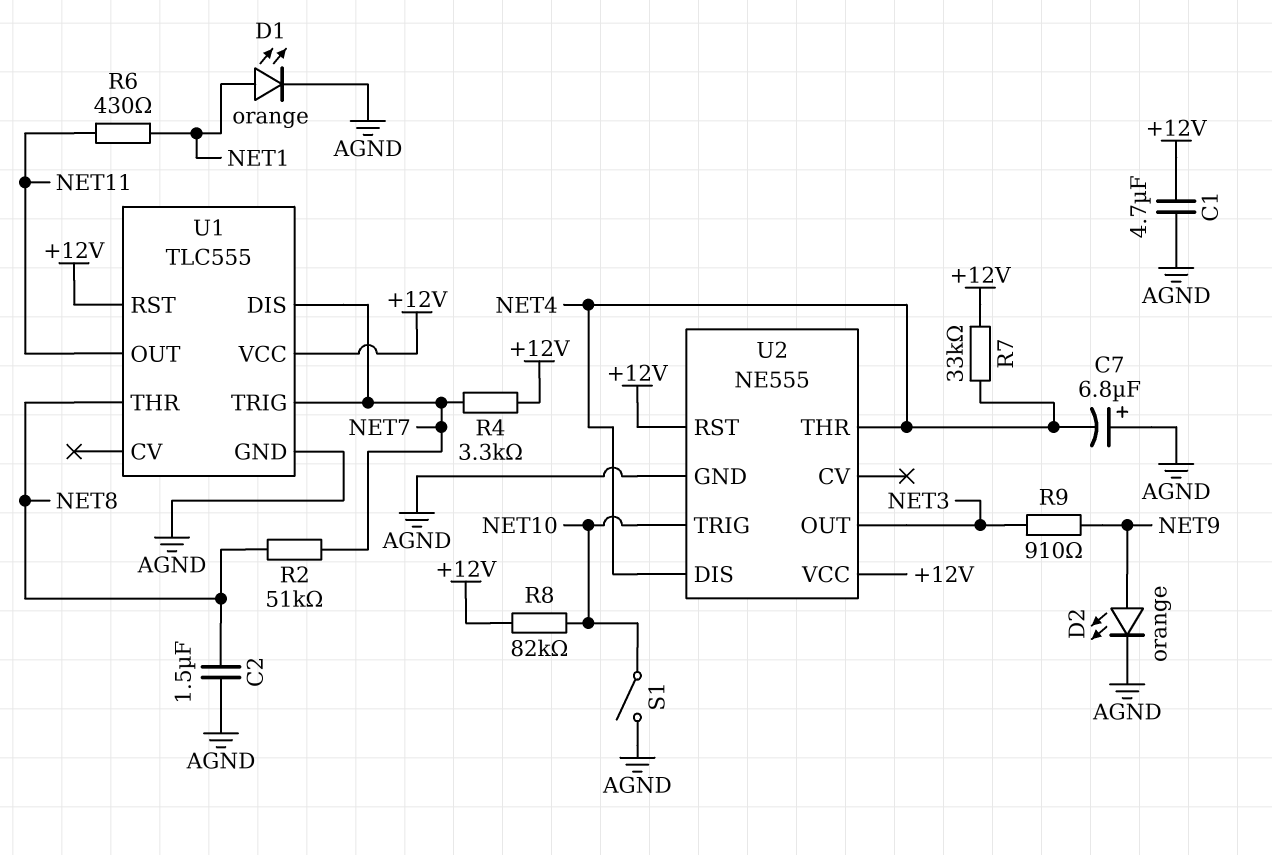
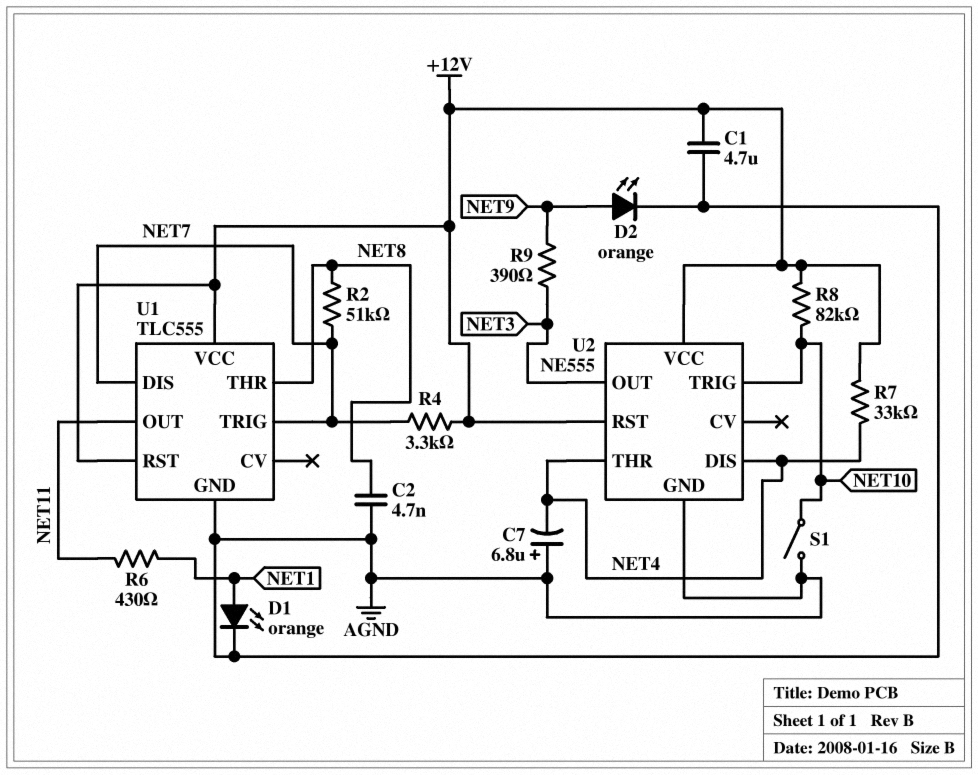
C2: 1.5uF (AGND, NET8) -> 4.7nF (AGND, NET8)
R9: 910 (NET3, NET9) -> 390 (NET3, NET9)

